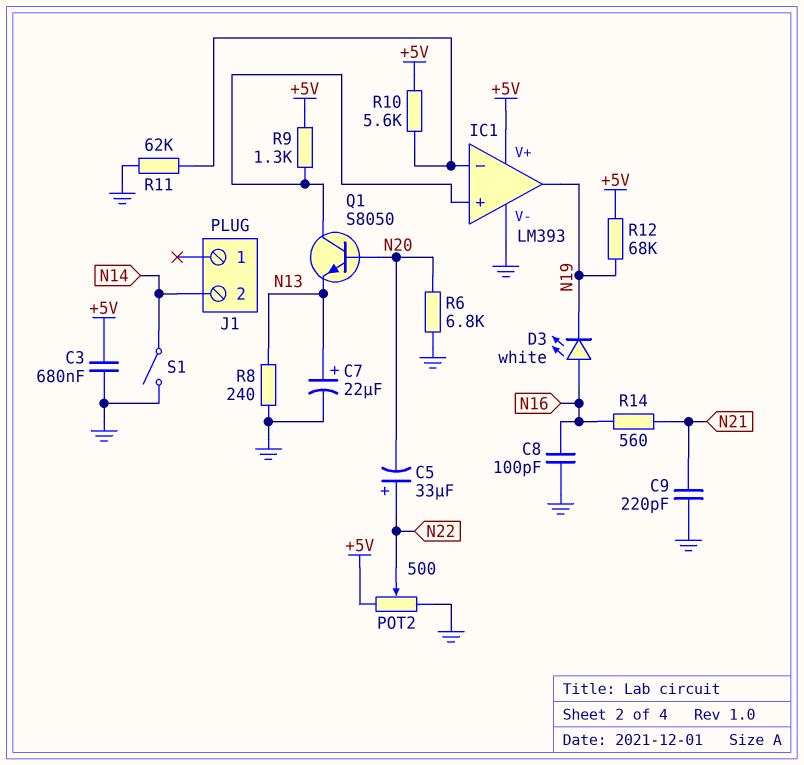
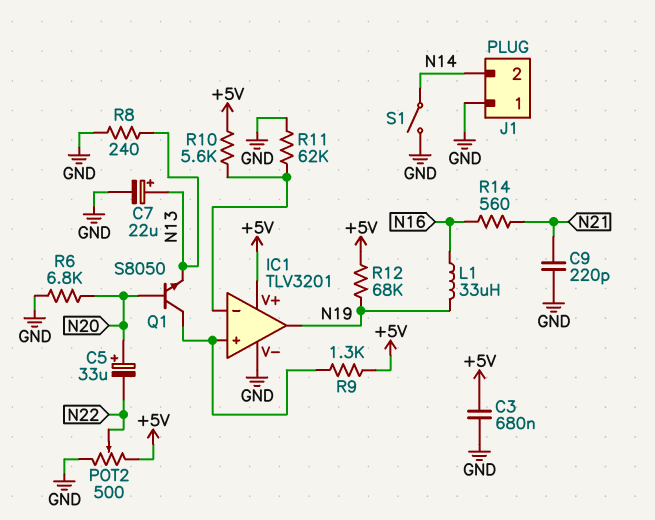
C5: 33uF (plus N22, minus N20) -> 33uF (plus N20, minus N22)
C8: 100pF (GND, N16) -> none
D3: LED white (A N16, K N19) -> none
IC1: LM393 -> TLV3201
J1 pin 1: none -> GND
L1: none -> 33uH (N16, N19)

